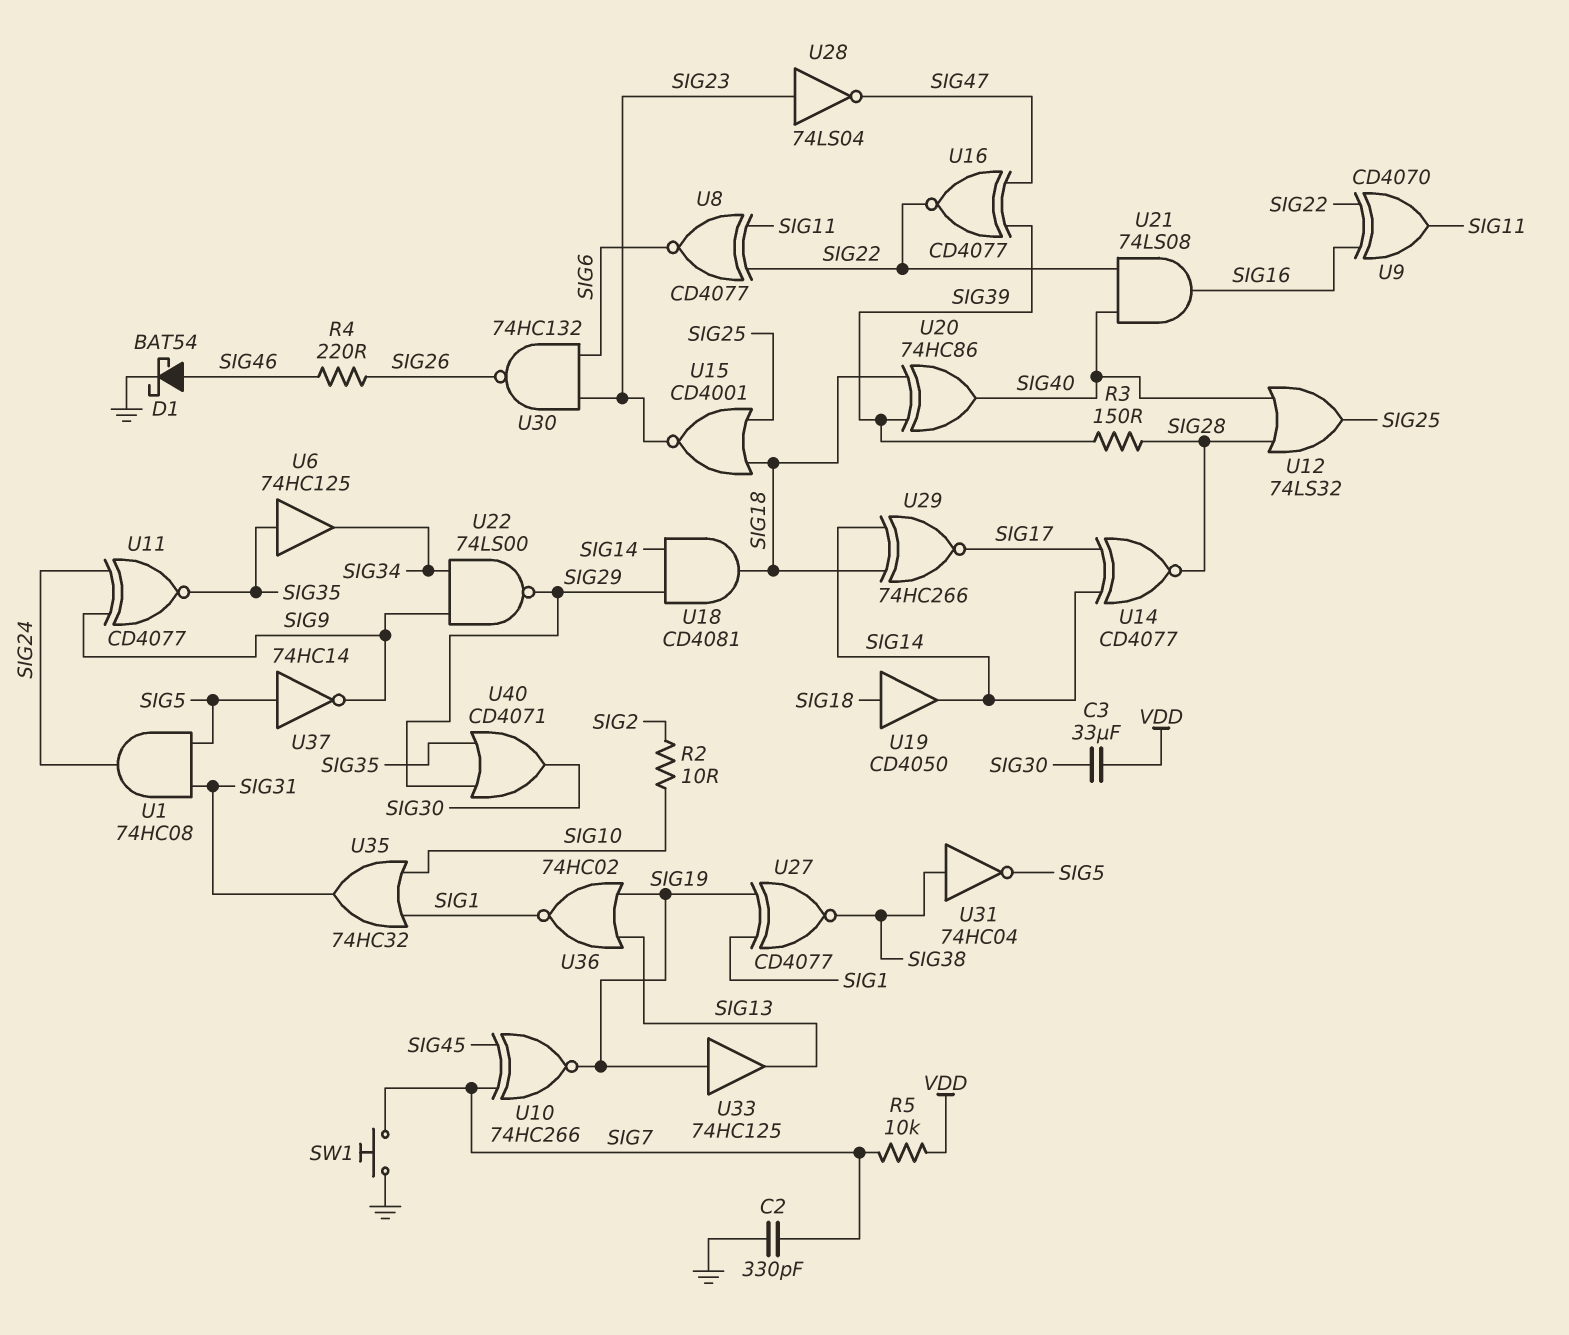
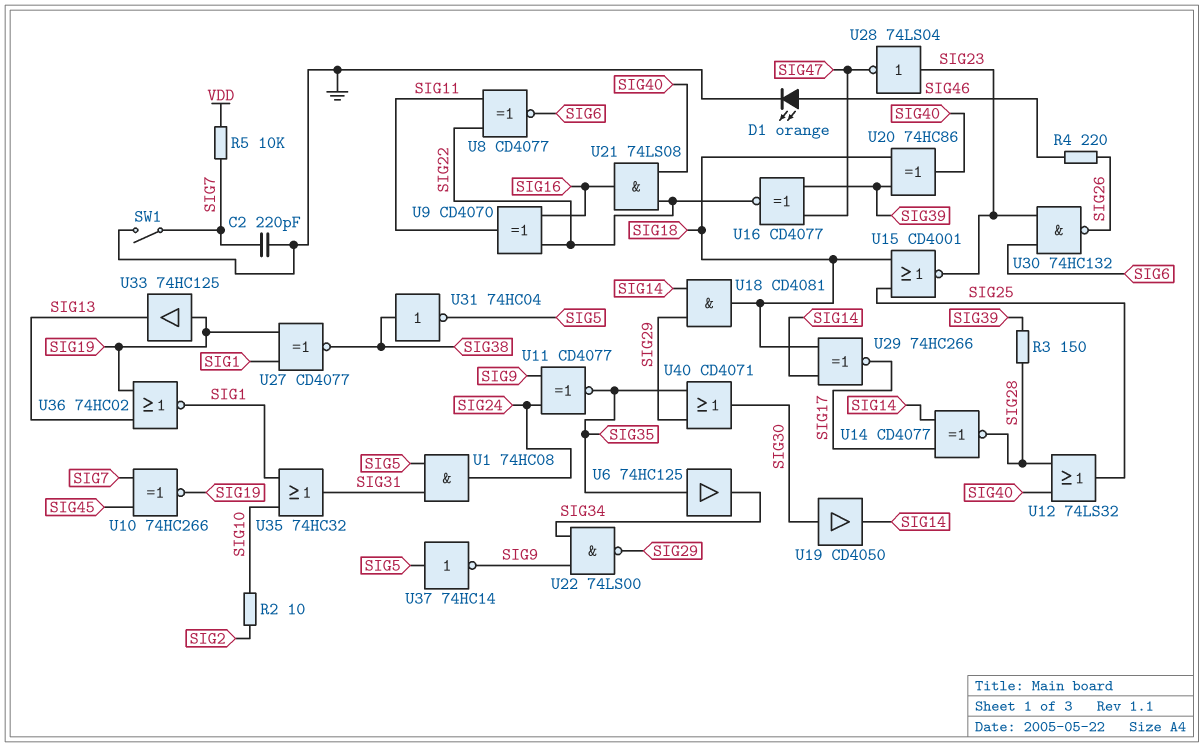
C2: 330pF (GND, SIG7) -> 220pF (GND, SIG7)
C3: 33uF (SIG30, VDD) -> none
D1: schottky BAT54 (A SIG46, K GND) -> LED orange (A SIG46, K GND)
SW1: button (GND, SIG7) -> switch (GND, SIG7)
U19: buffer CD4050 (in SIG18, out SIG14) -> buffer CD4050 (in SIG30, out SIG14)

